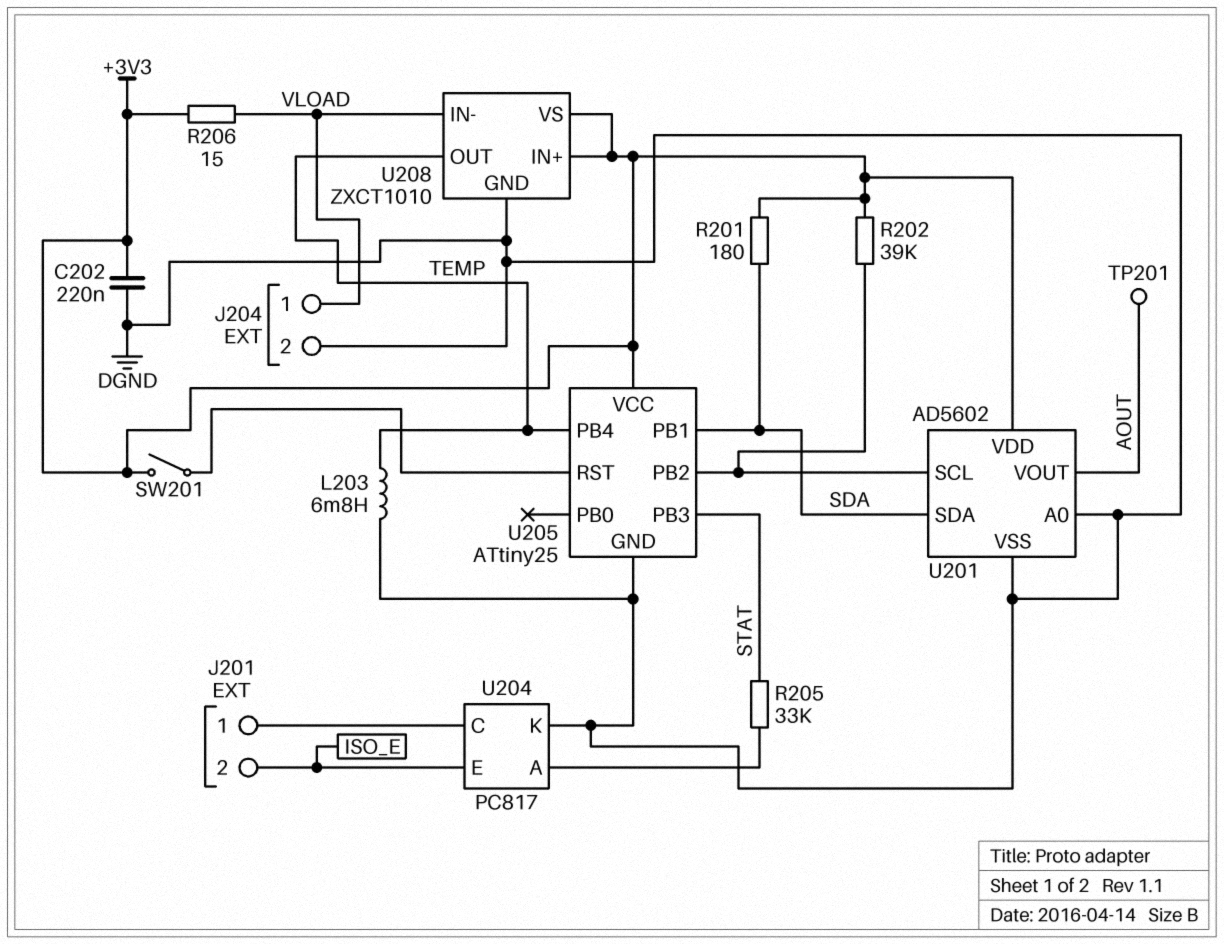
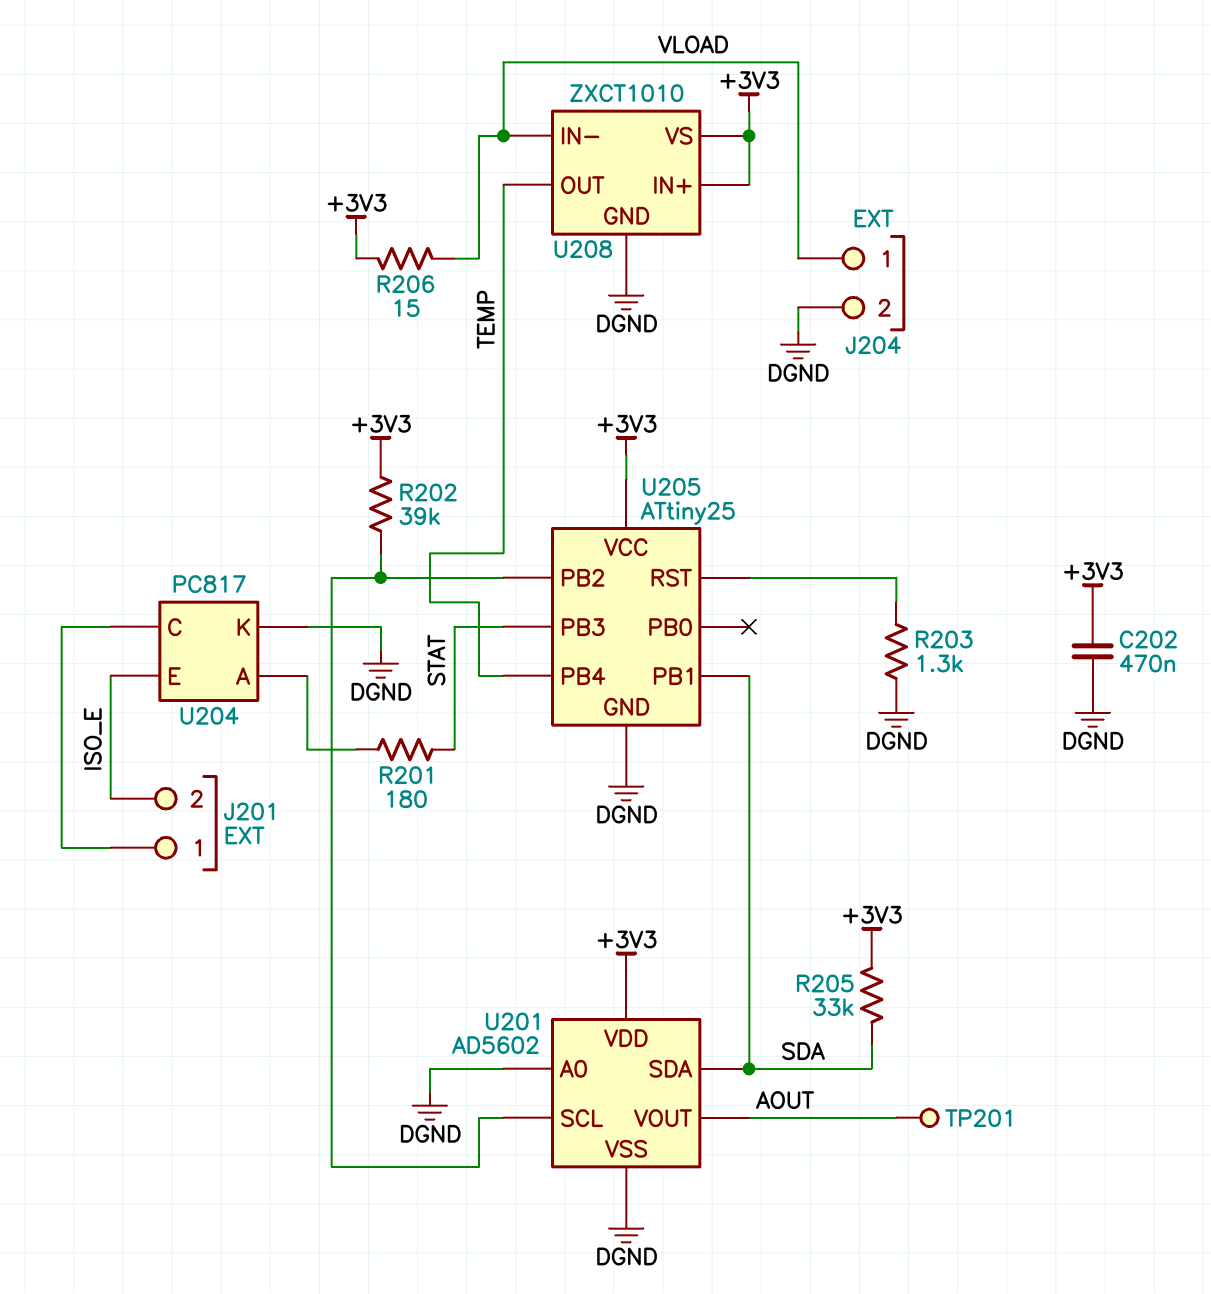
C202: 220nF (+3V3, DGND) -> 470nF (+3V3, DGND)
L203: 6.8mH (DGND, TEMP) -> none
R201: 180 (+3V3, SDA) -> 180 (STAT, U204/A)
R203: none -> 1.3k (DGND, U205/RST)
R205: 33k (STAT, U204/A) -> 33k (+3V3, SDA)
SW201: switch (+3V3, U205/RST) -> none

